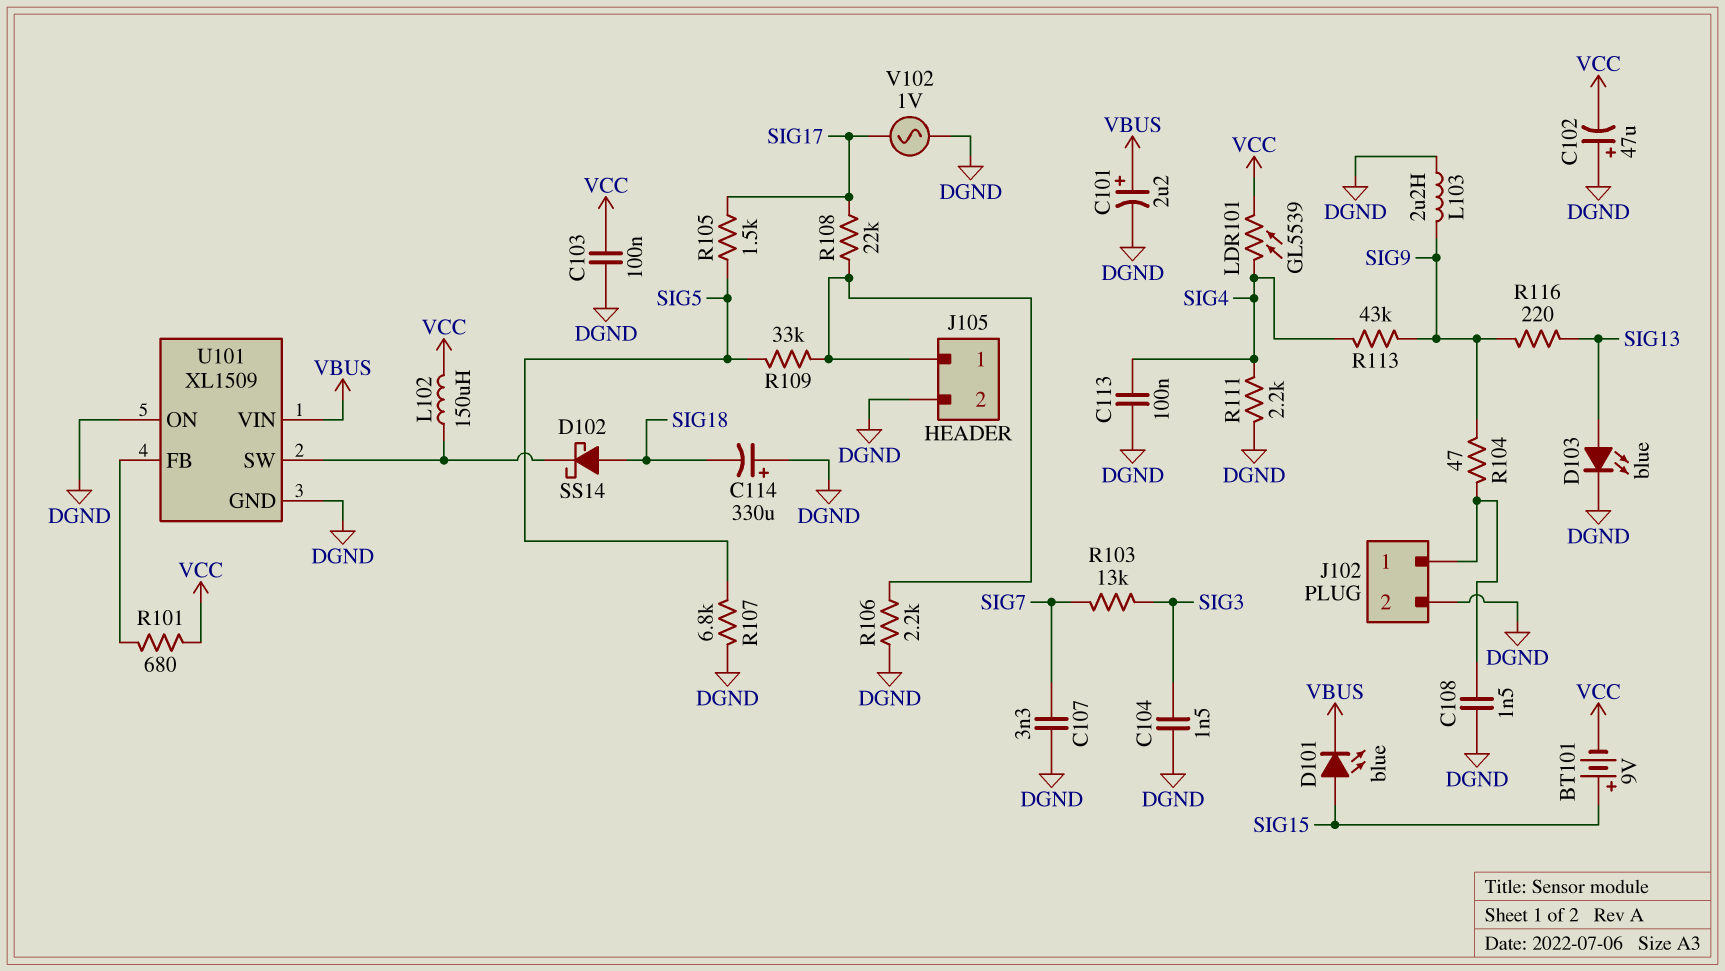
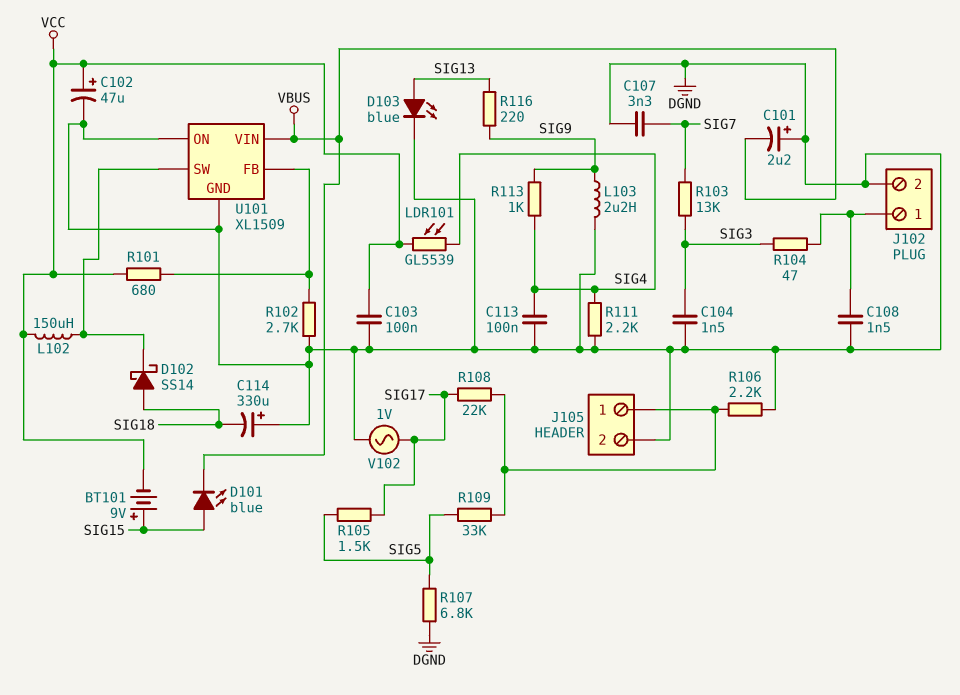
C101: 2.2uF (plus VBUS, minus DGND) -> 2.2uF (plus DGND, minus VBUS)
C102: 47uF (plus DGND, minus VCC) -> 47uF (plus VCC, minus DGND)
R102: none -> 2.7k (DGND, U101/FB)
R104: 47 (J102/1, SIG9) -> 47 (J102/1, SIG3)
R113: 43k (SIG4, SIG9) -> 1k (SIG4, SIG9)

